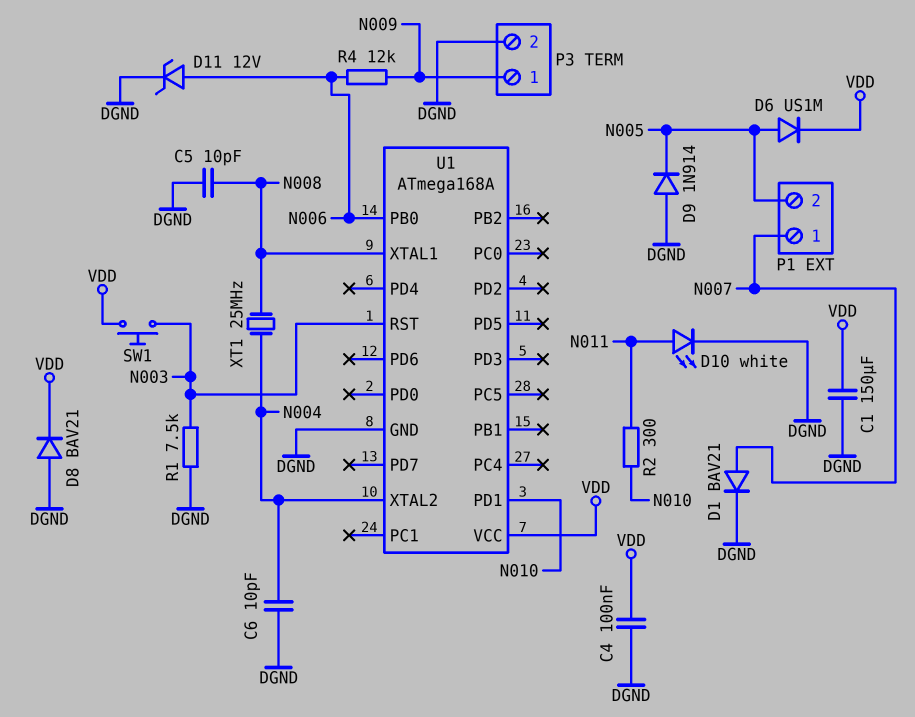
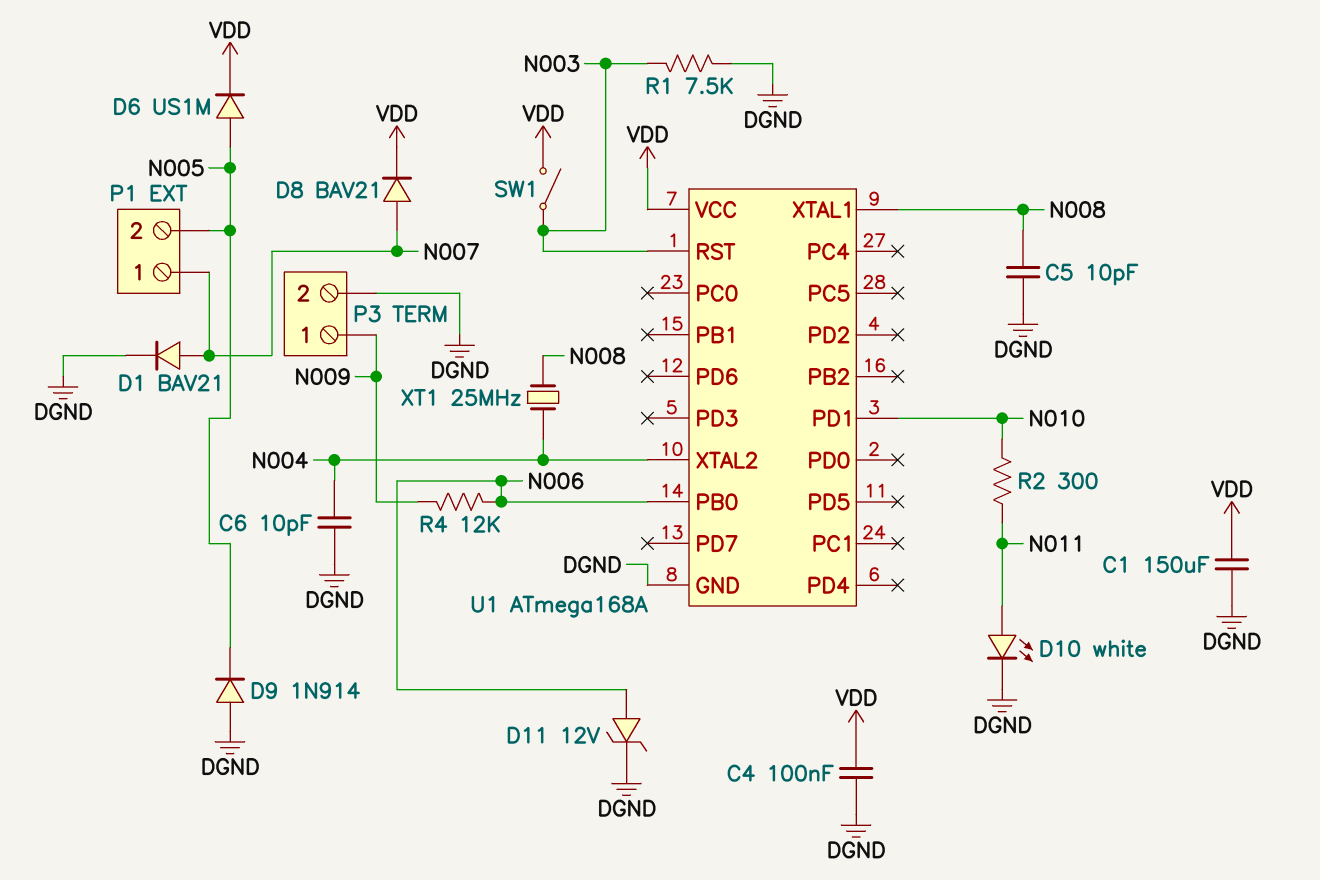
D8: diode BAV21 (A DGND, K VDD) -> diode BAV21 (A N007, K VDD)
SW1: button (N003, VDD) -> switch (N003, VDD)

